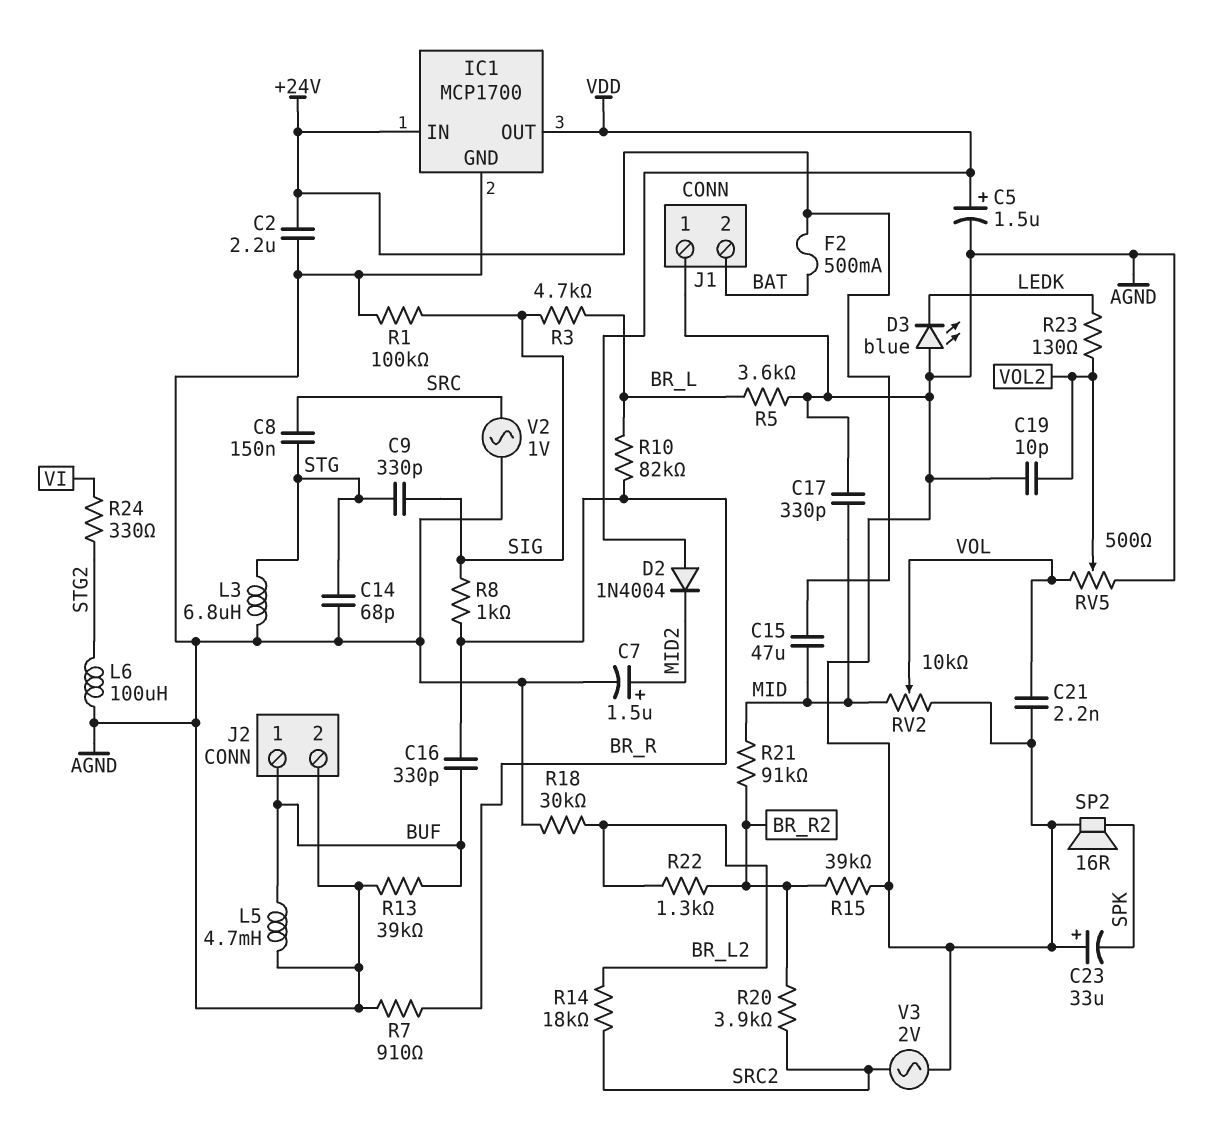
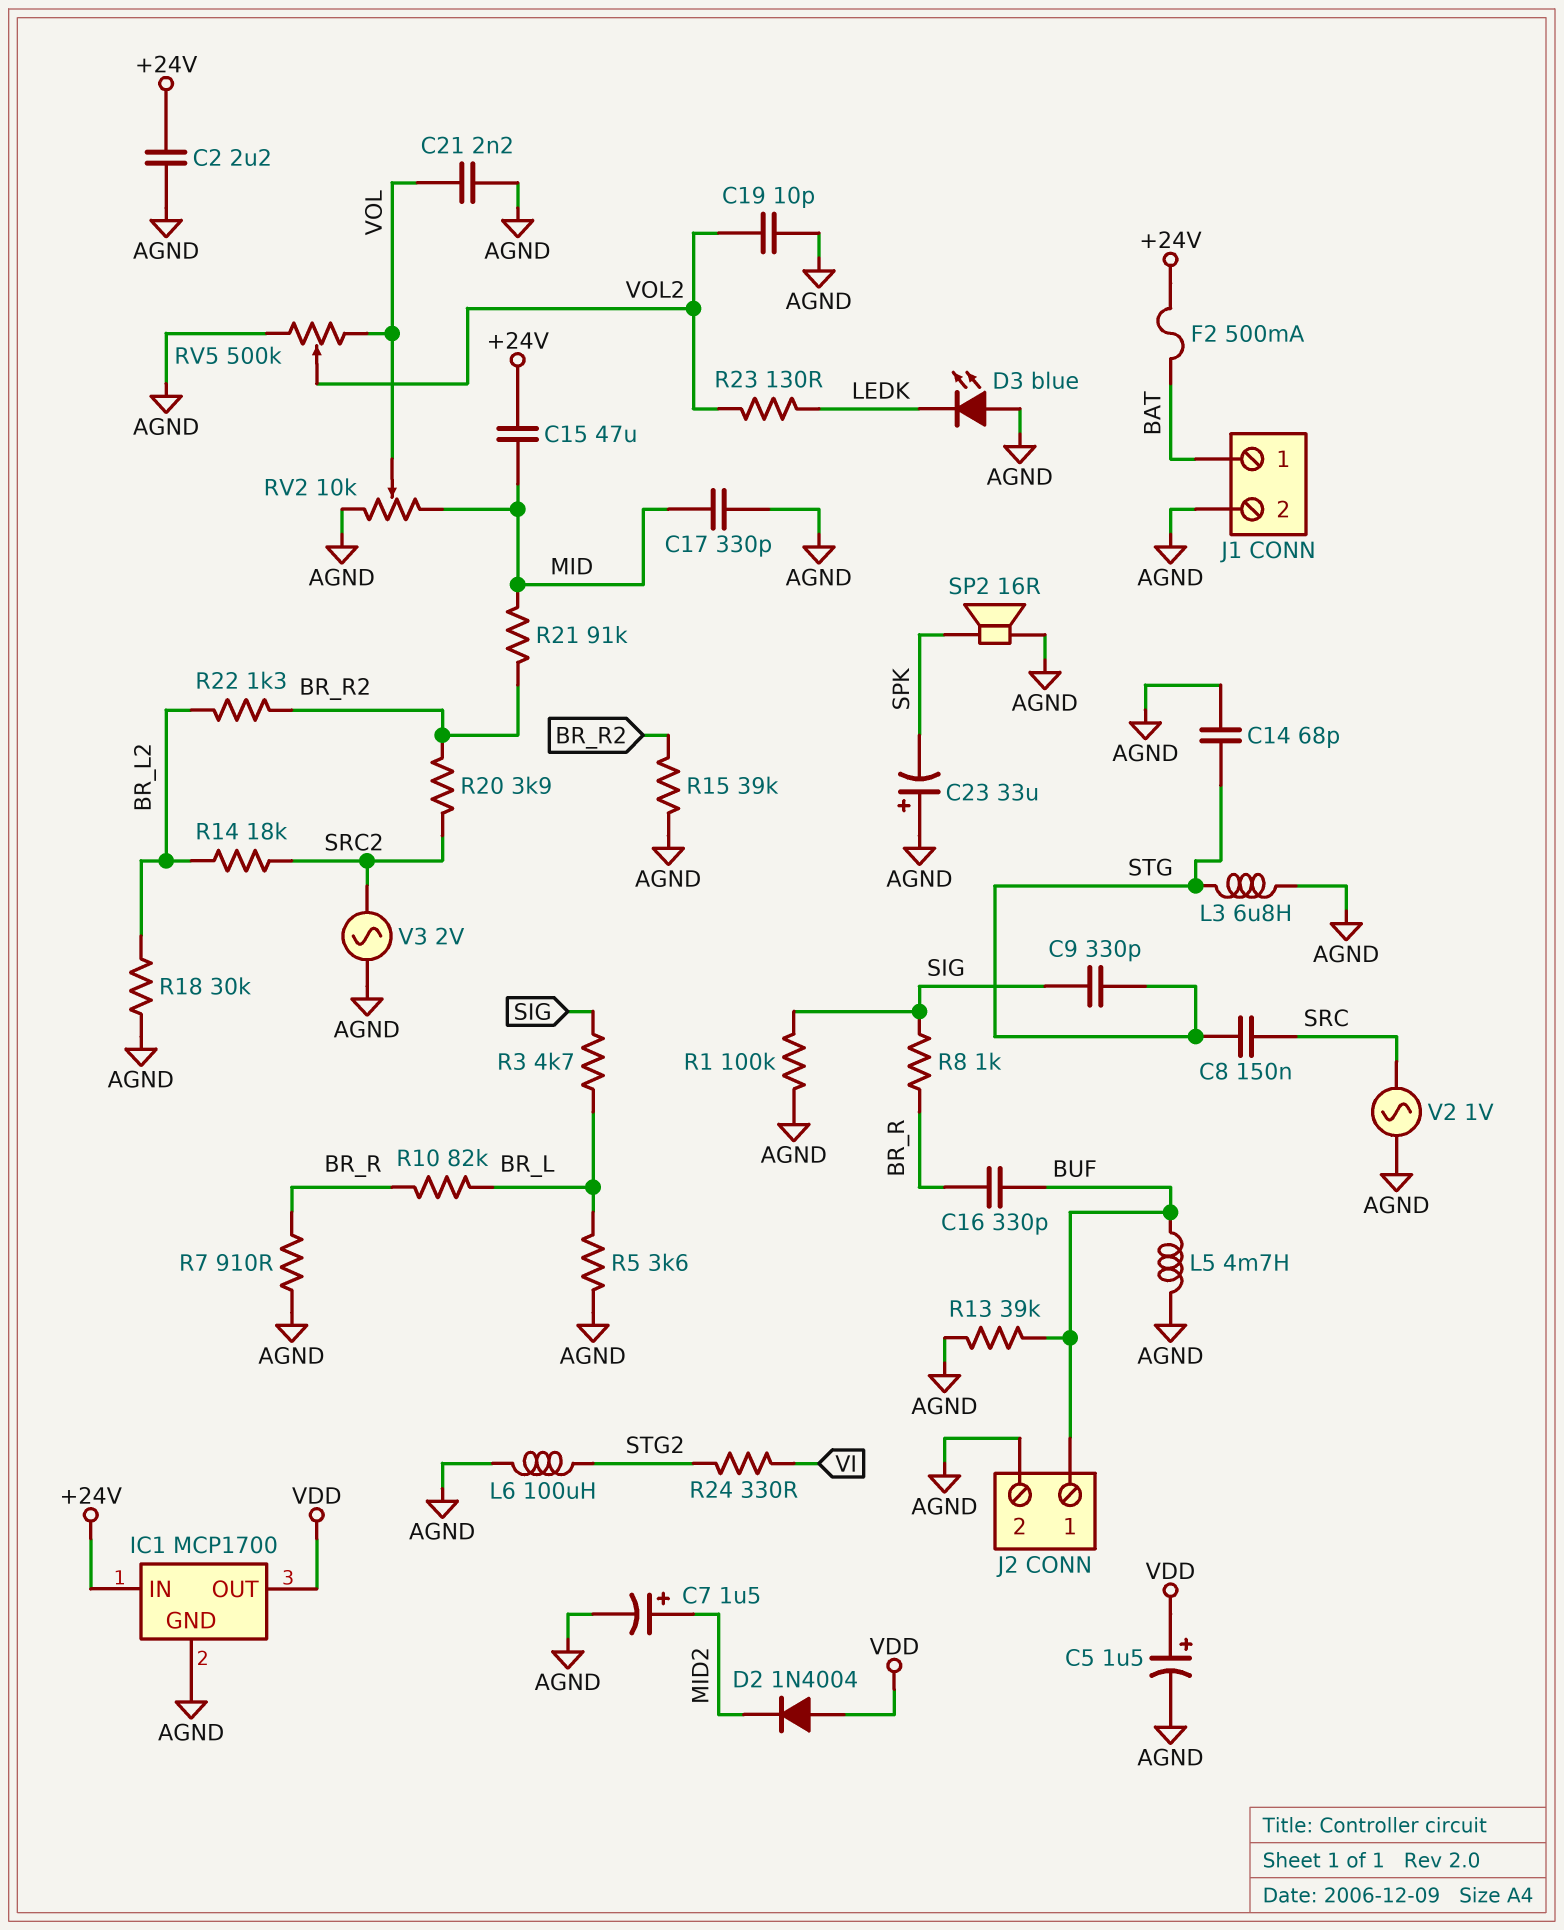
J1 pin 1: AGND -> BAT
J1 pin 2: BAT -> AGND
RV5: 500 (AGND, VOL, wiper VOL2) -> 500k (AGND, VOL, wiper VOL2)

